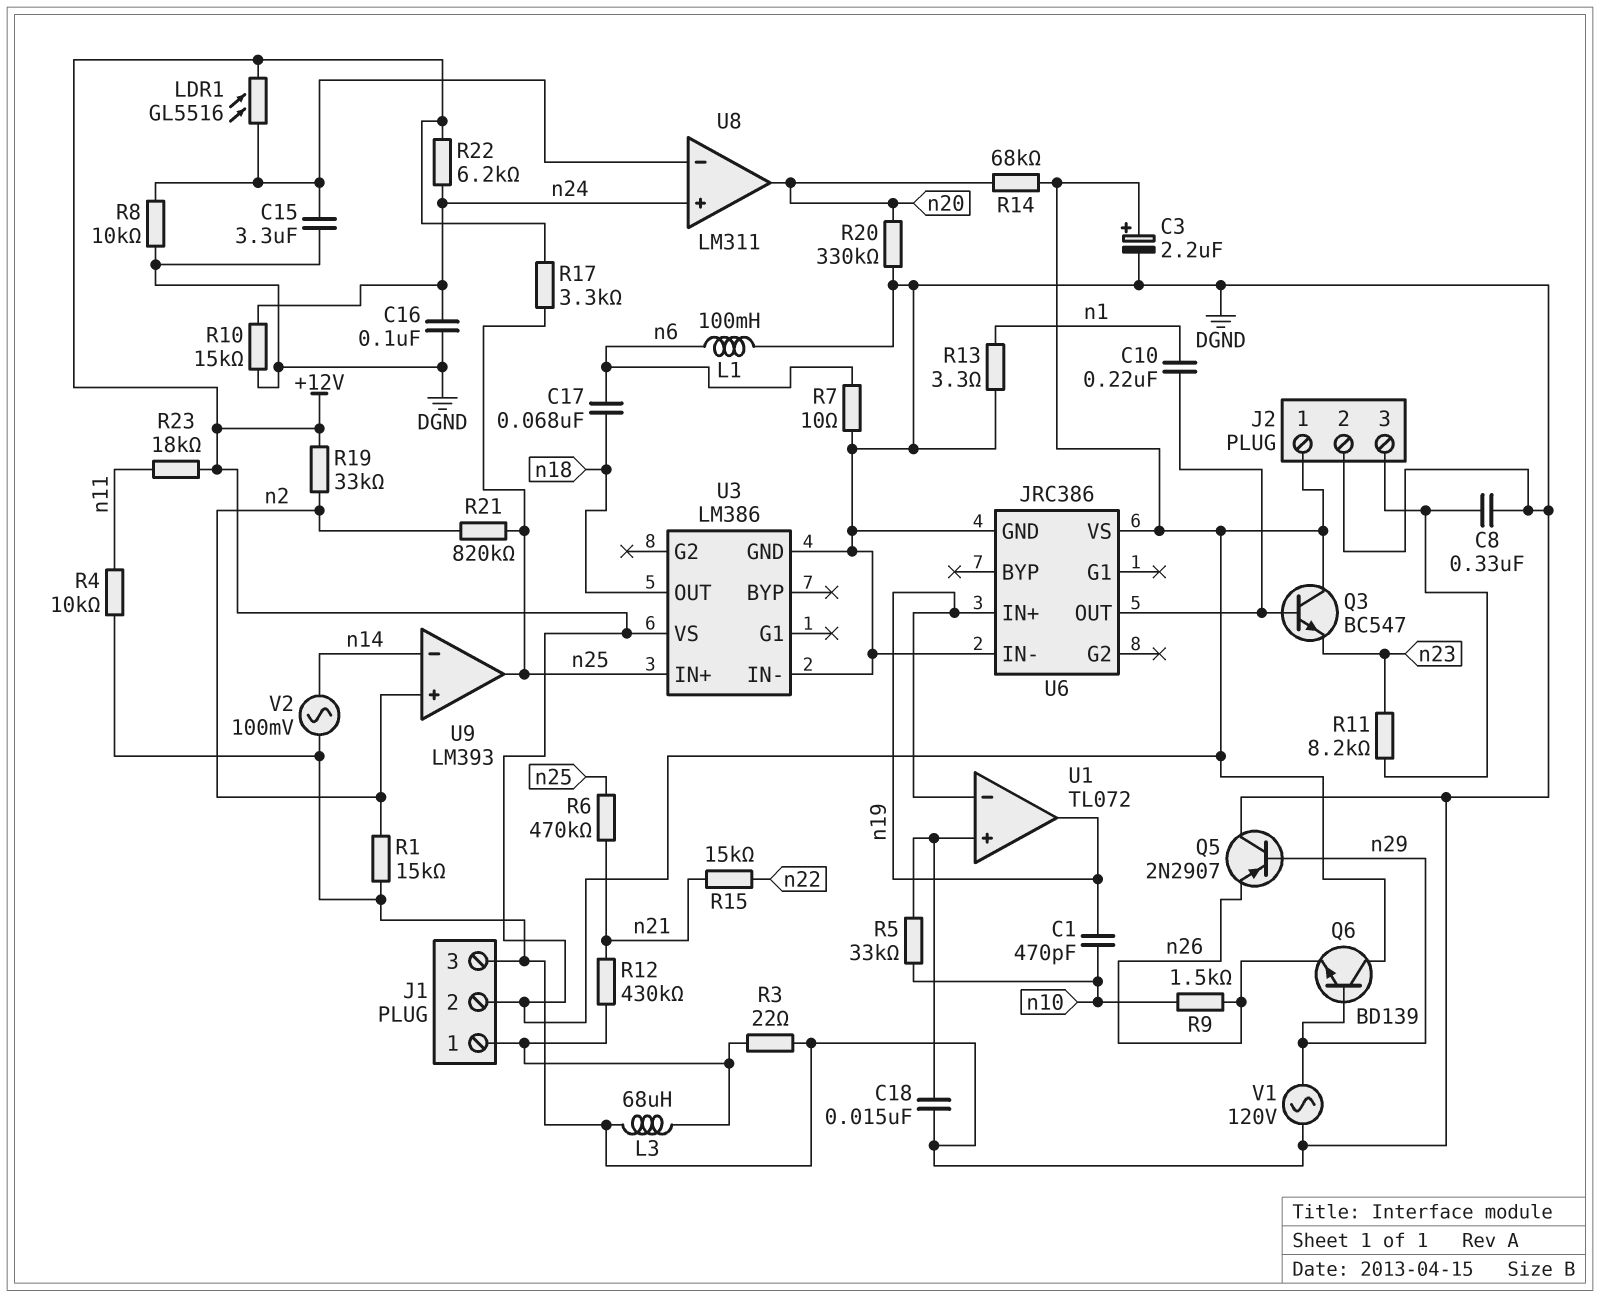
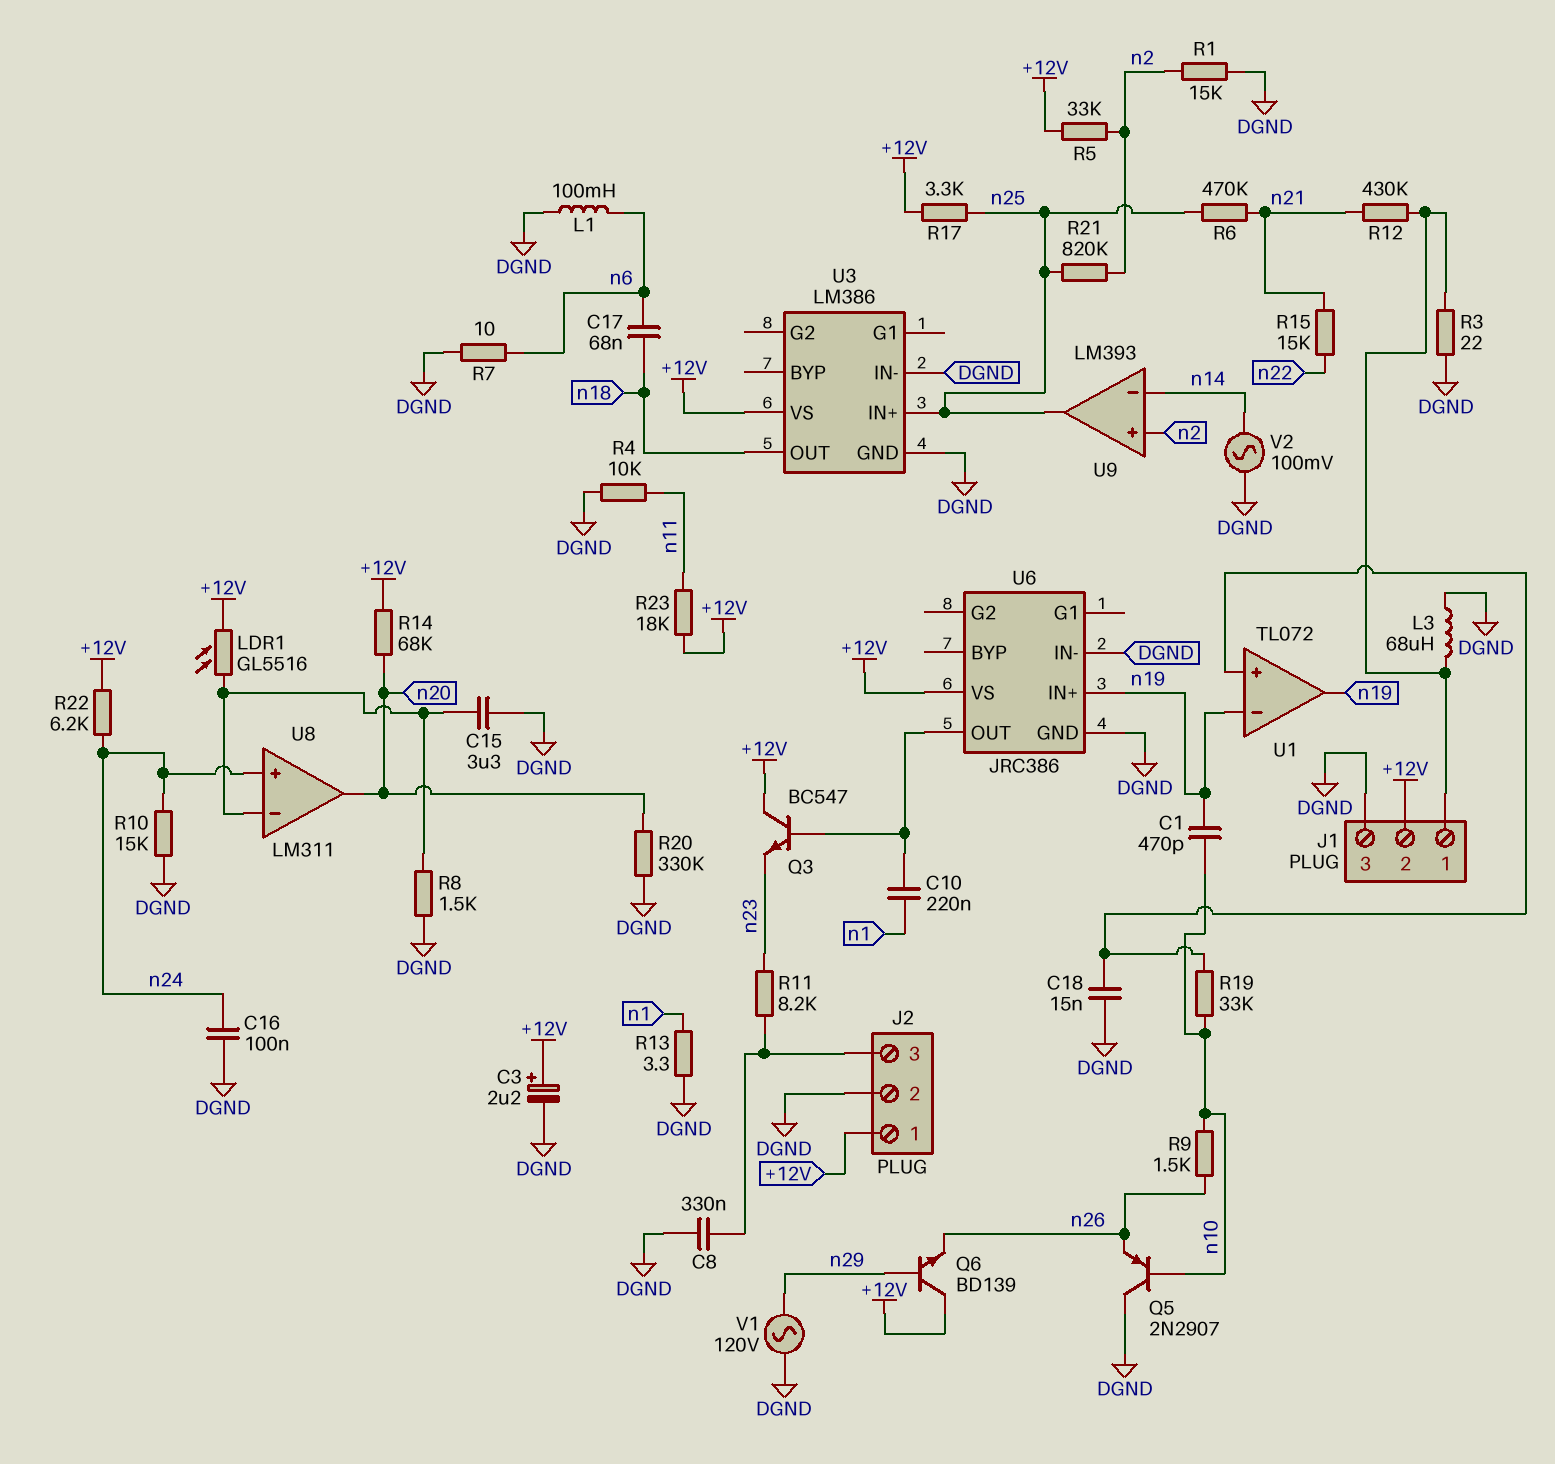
Q5: PNP 2N2907 (B n29, C DGND, E n26) -> PNP 2N2907 (B n10, C DGND, E n26)
R5: 33k (U1/in+, n10) -> 33k (+12V, n2)
R8: 10k (DGND, U8/in-) -> 1.5k (DGND, U8/in-)
R19: 33k (+12V, n2) -> 33k (U1/in+, n10)

